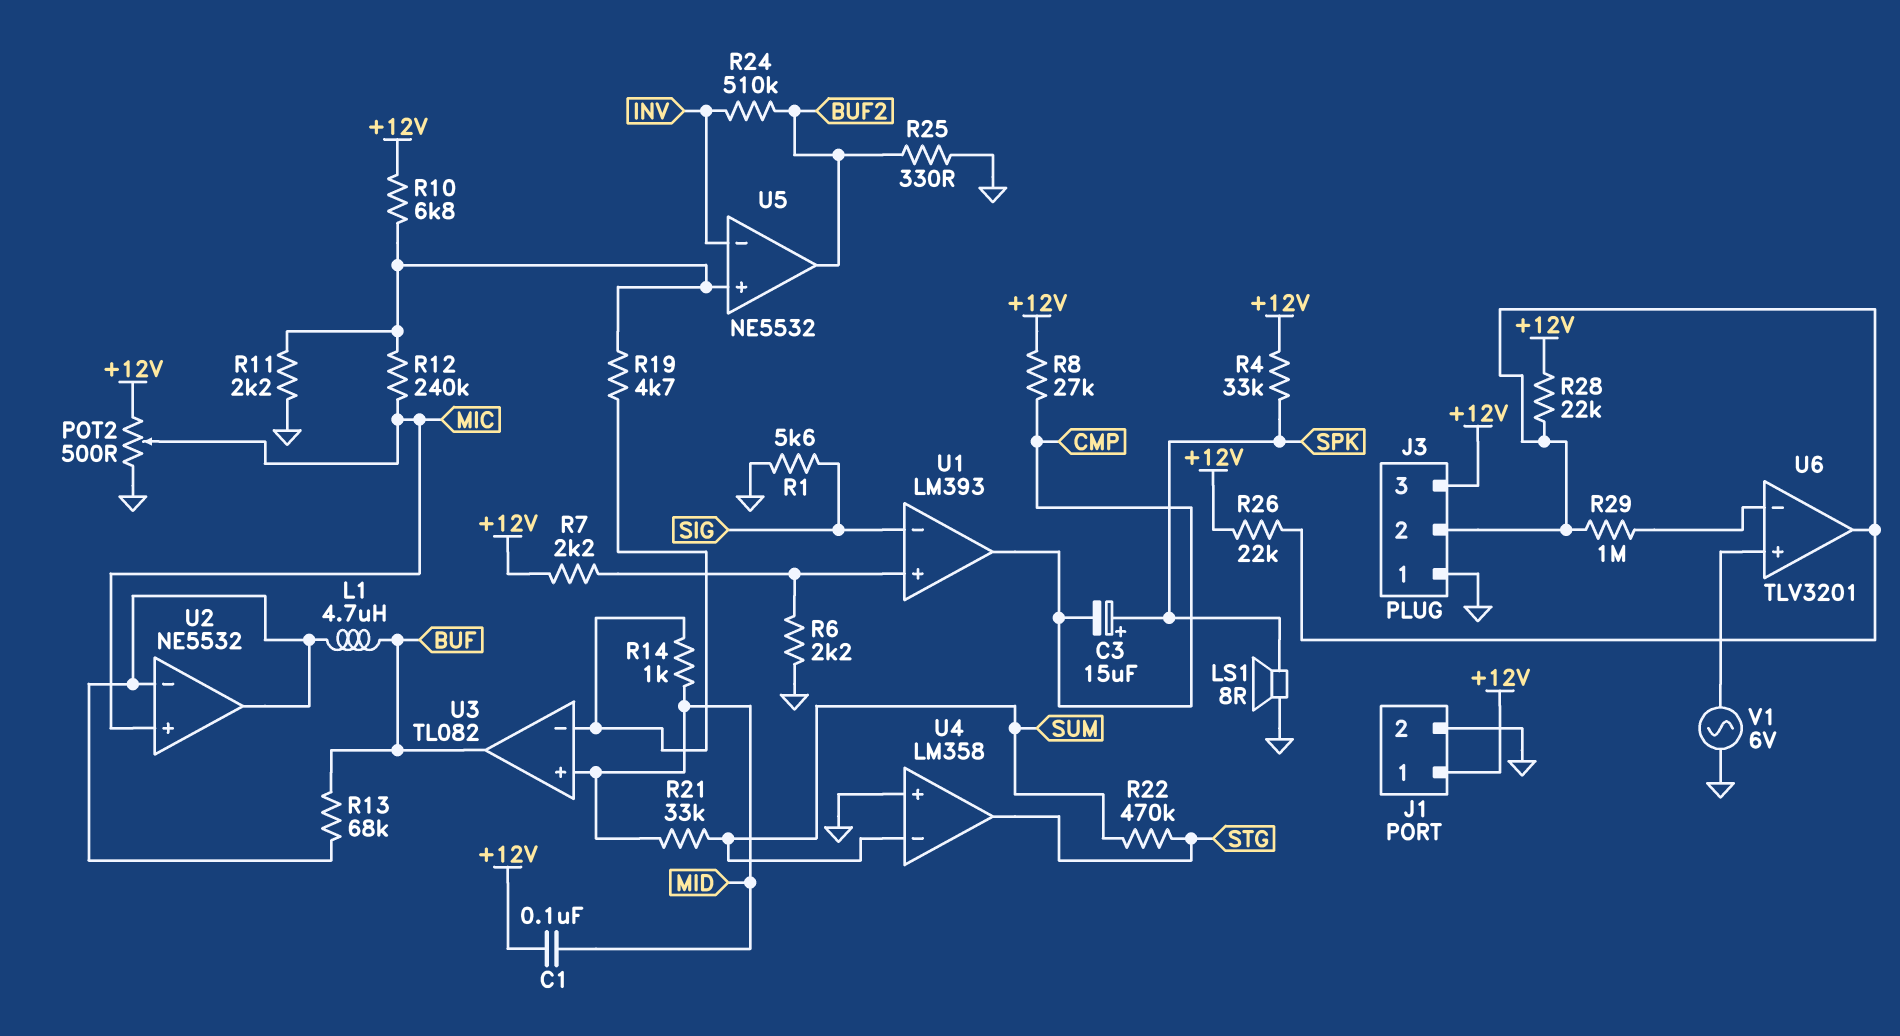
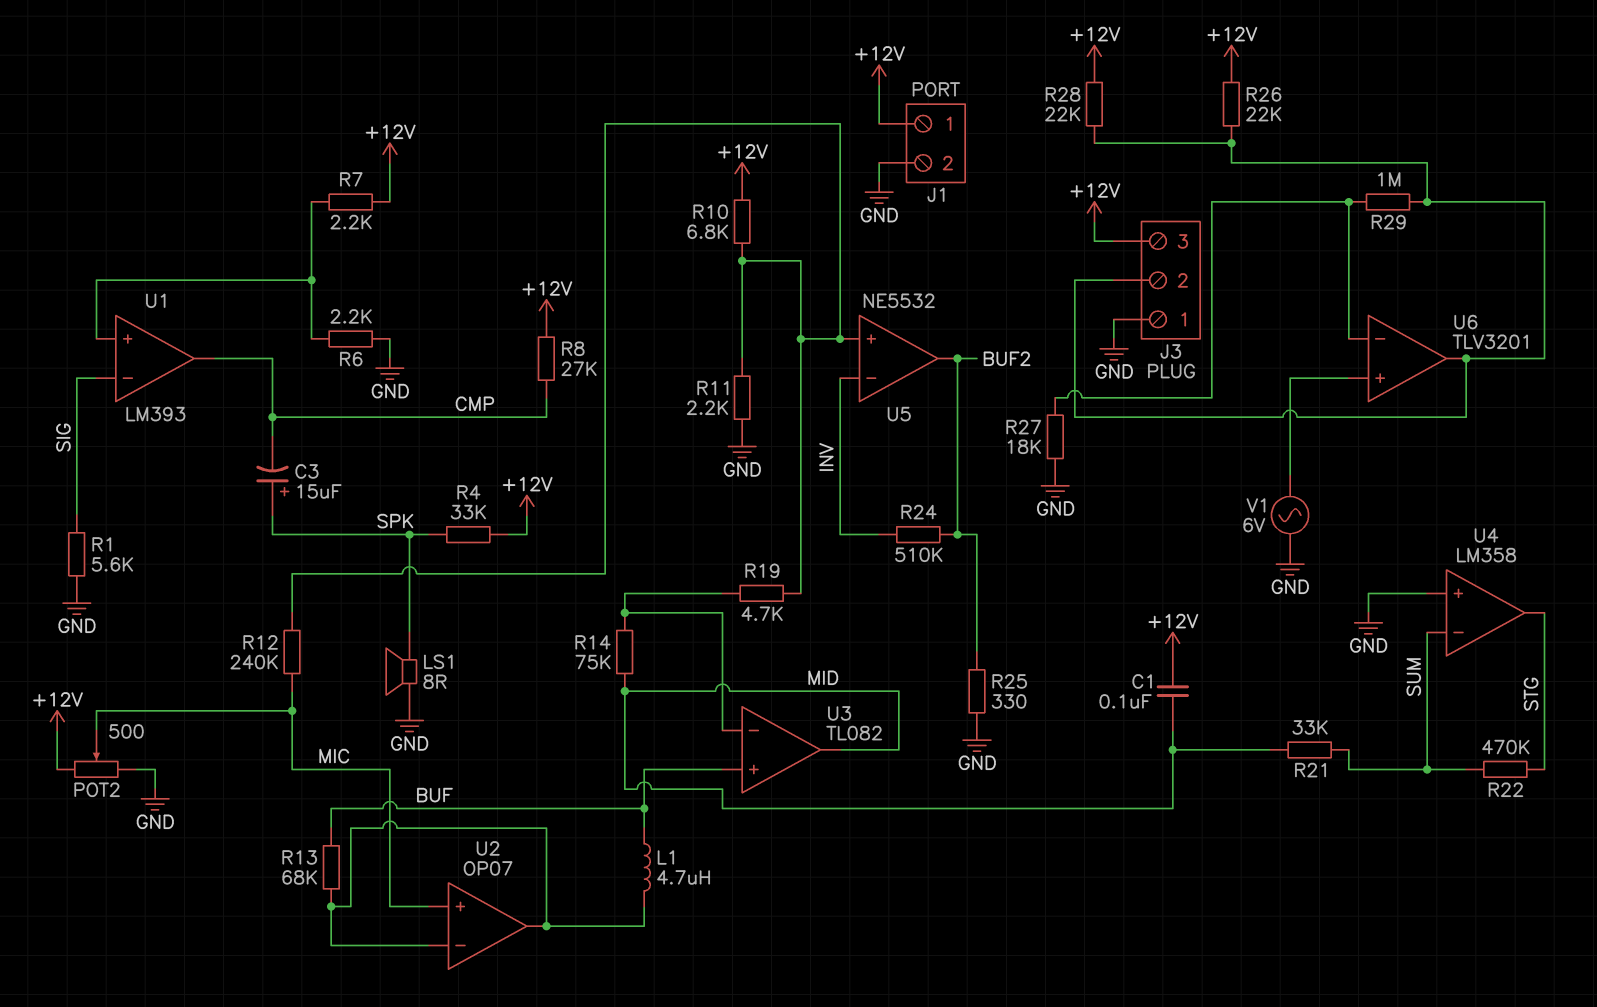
R14: 1k (MID, U3/in-) -> 75k (MID, U3/in-)
R27: none -> 18k (GND, U6/in-)
U2: NE5532 -> OP07
U3 pin in+: MID -> BUF
U3 pin out: BUF -> MID

